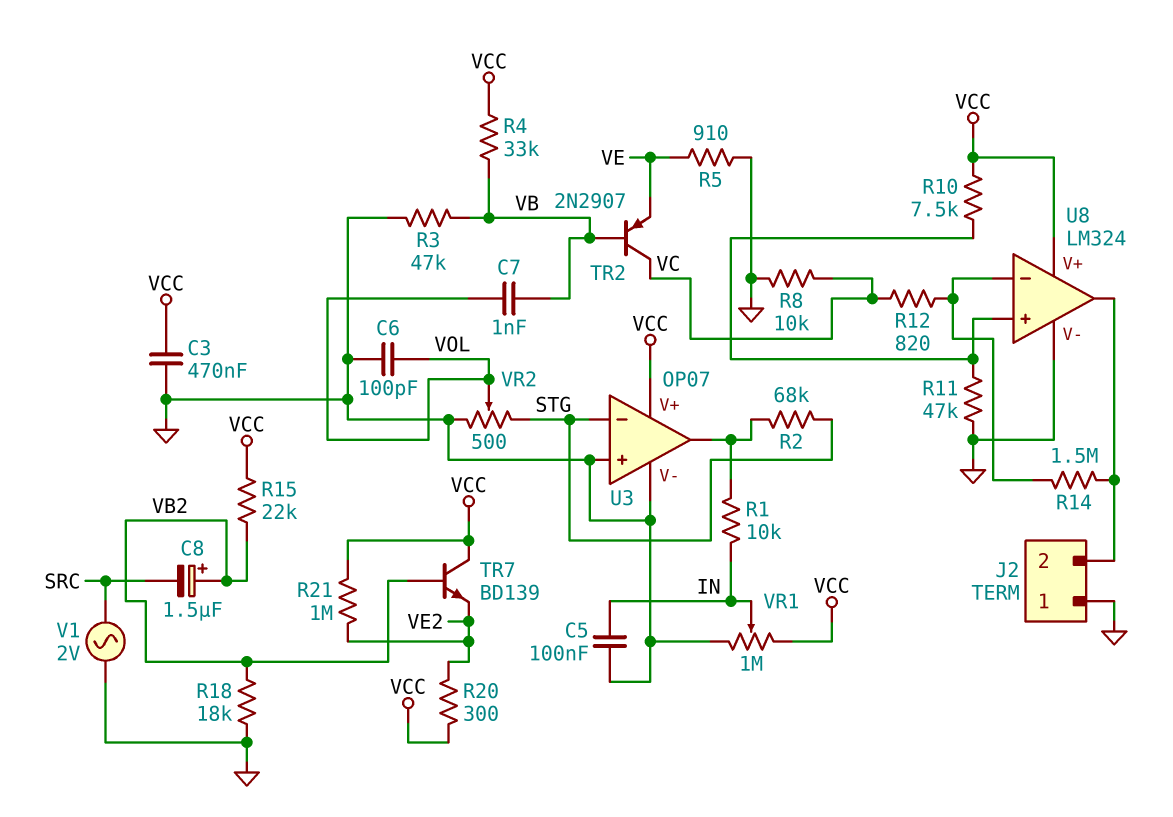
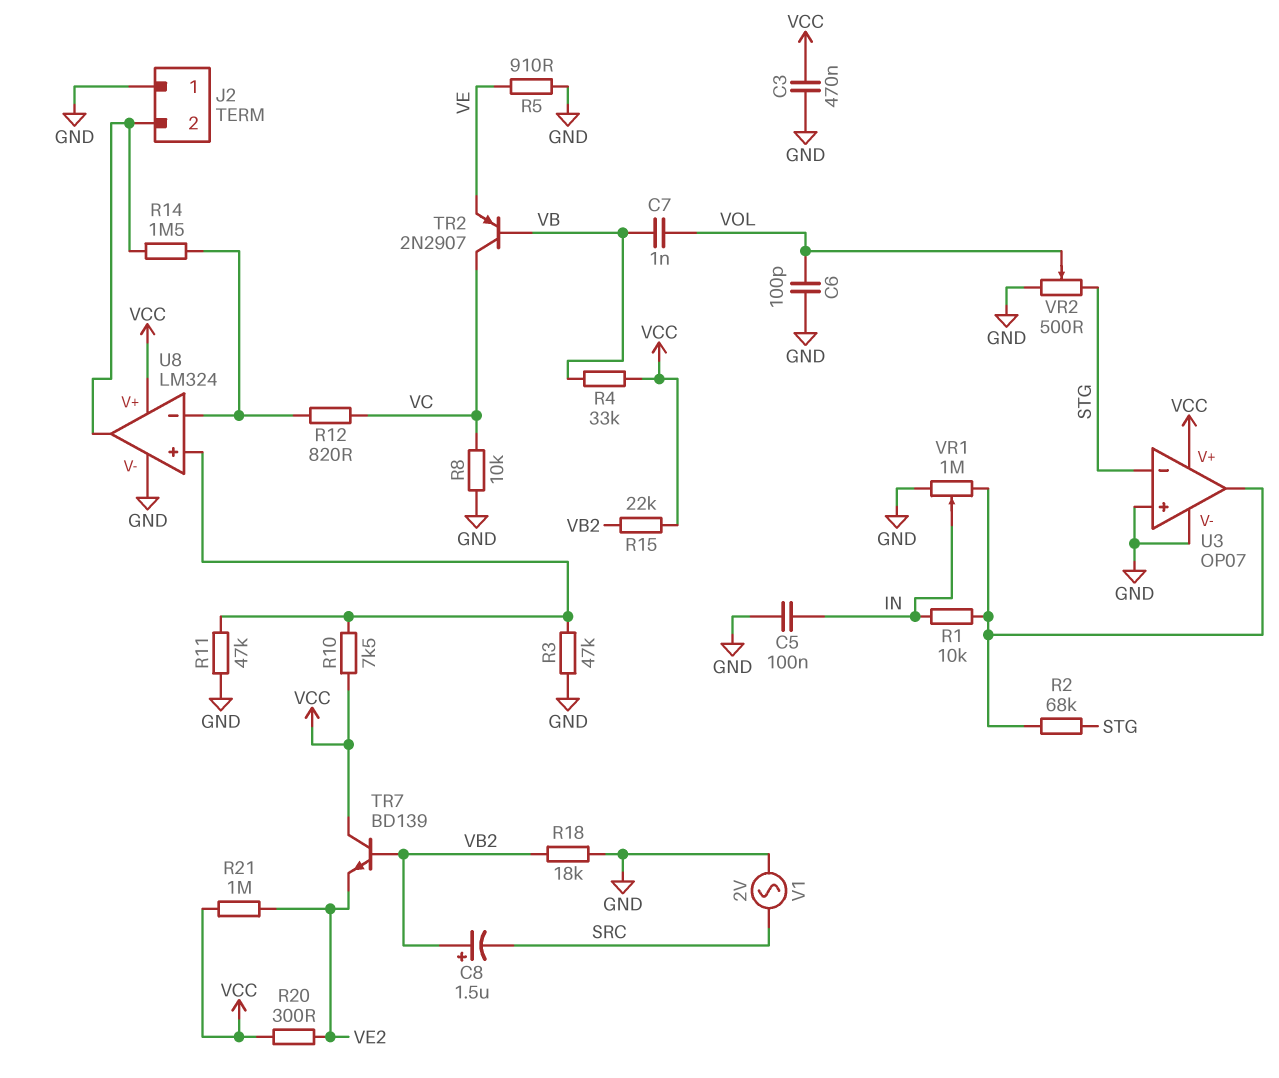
R3: 47k (GND, VB) -> 47k (GND, U8/in+)
VR1: 1M (GND, VCC, wiper IN) -> 1M (GND, U3/out, wiper IN)

